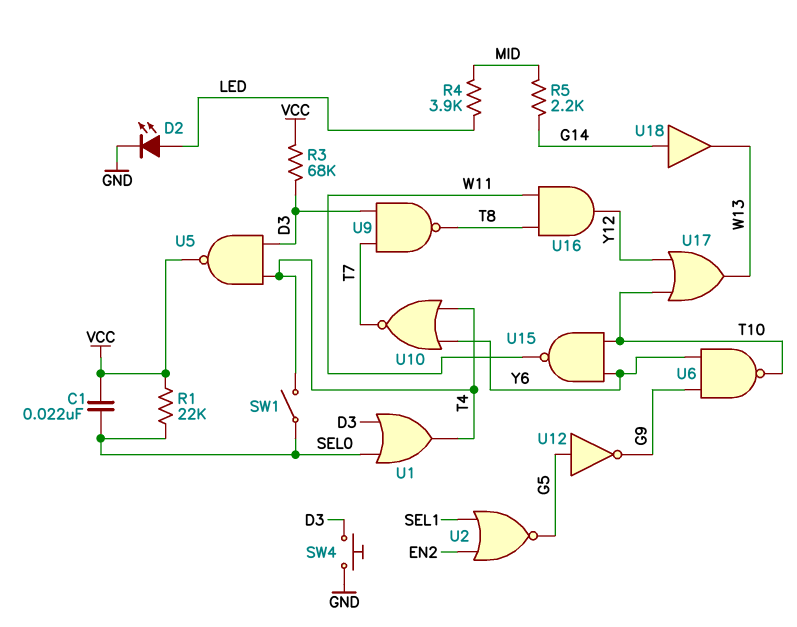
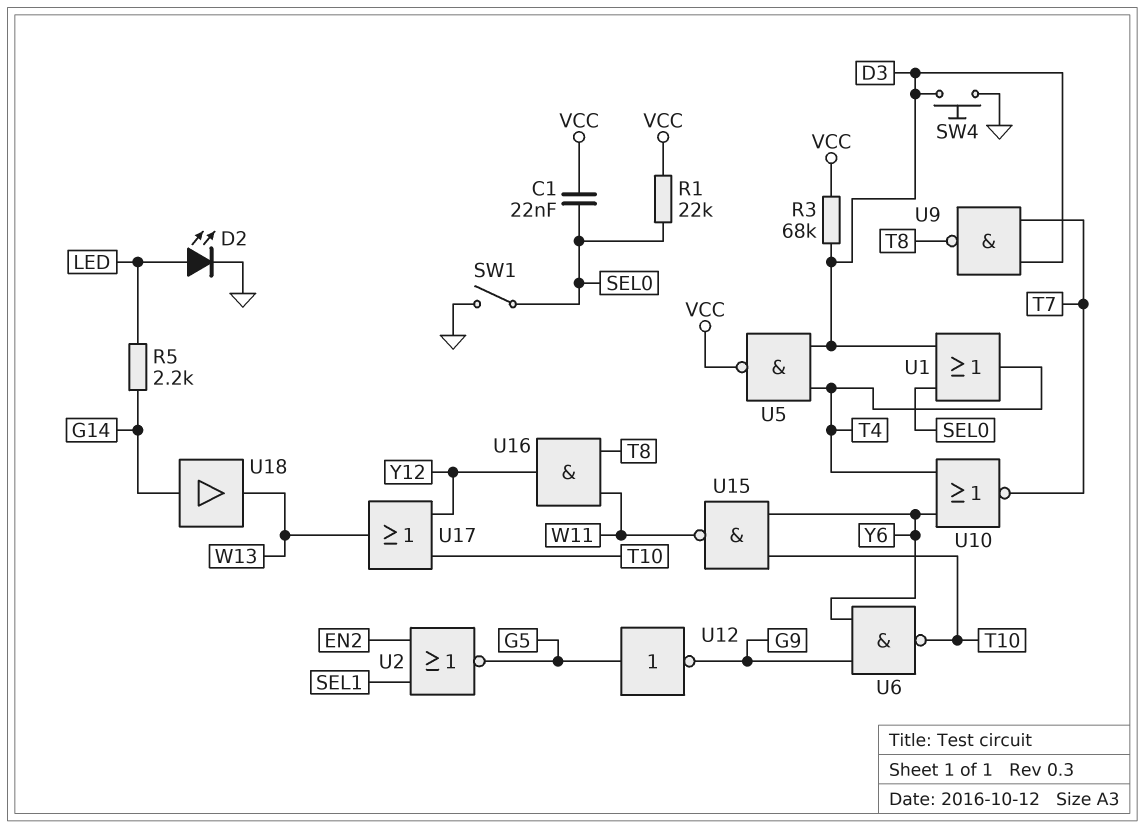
R4: 3.9k (LED, MID) -> none
R5: 2.2k (G14, MID) -> 2.2k (G14, LED)
SW1: switch (SEL0, T4) -> switch (GND, SEL0)

